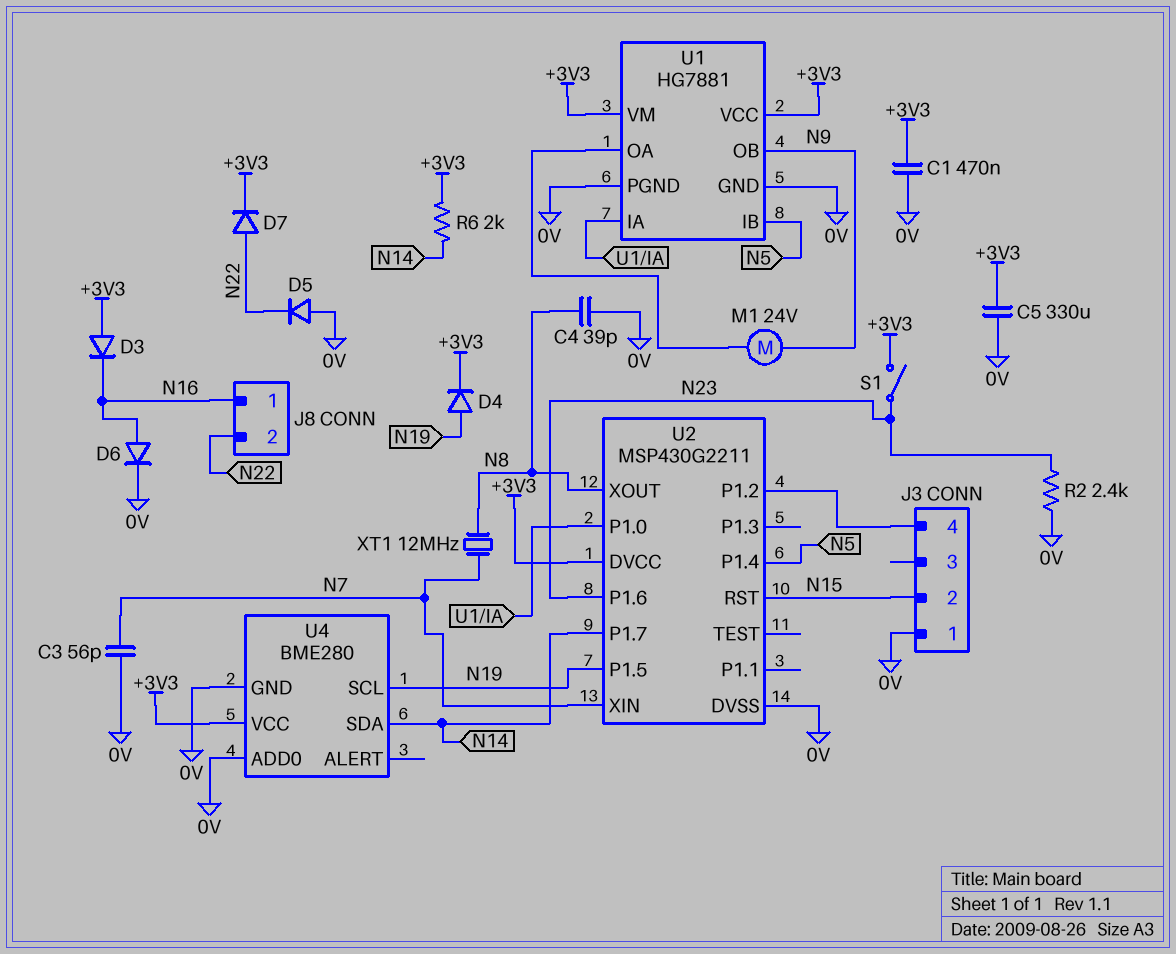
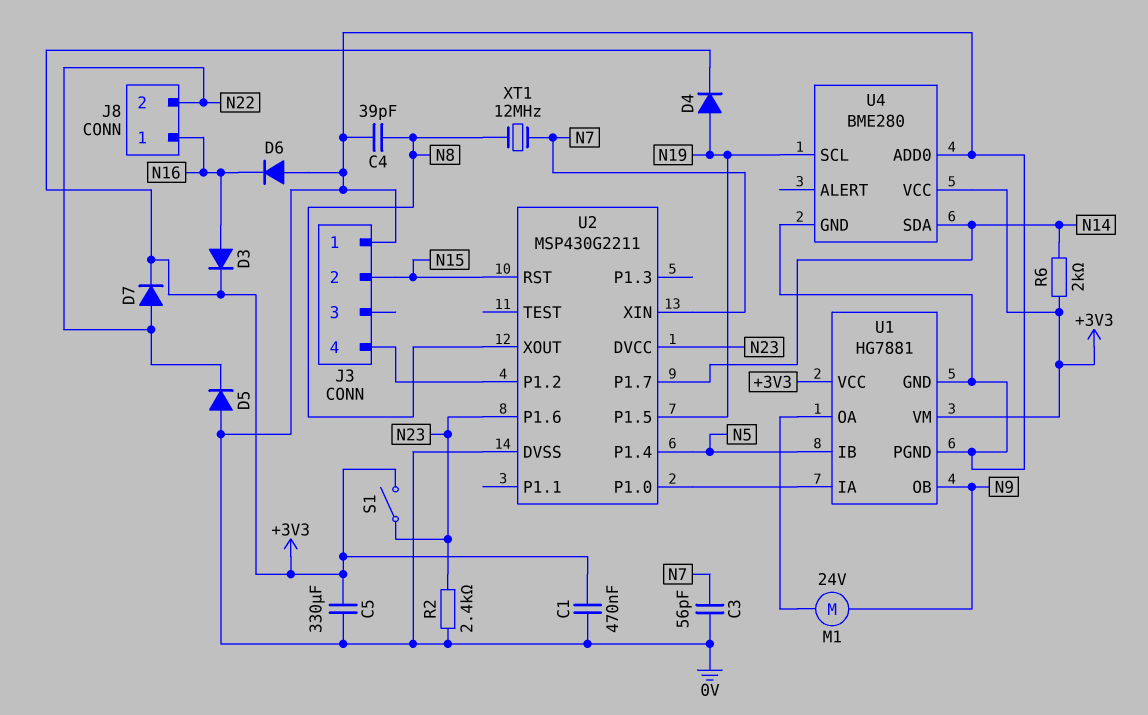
D3: diode (A +3V3, K N16) -> diode (A N16, K +3V3)
D6: diode (A N16, K 0V) -> diode (A 0V, K N16)
U2 pin DVCC: +3V3 -> N23

